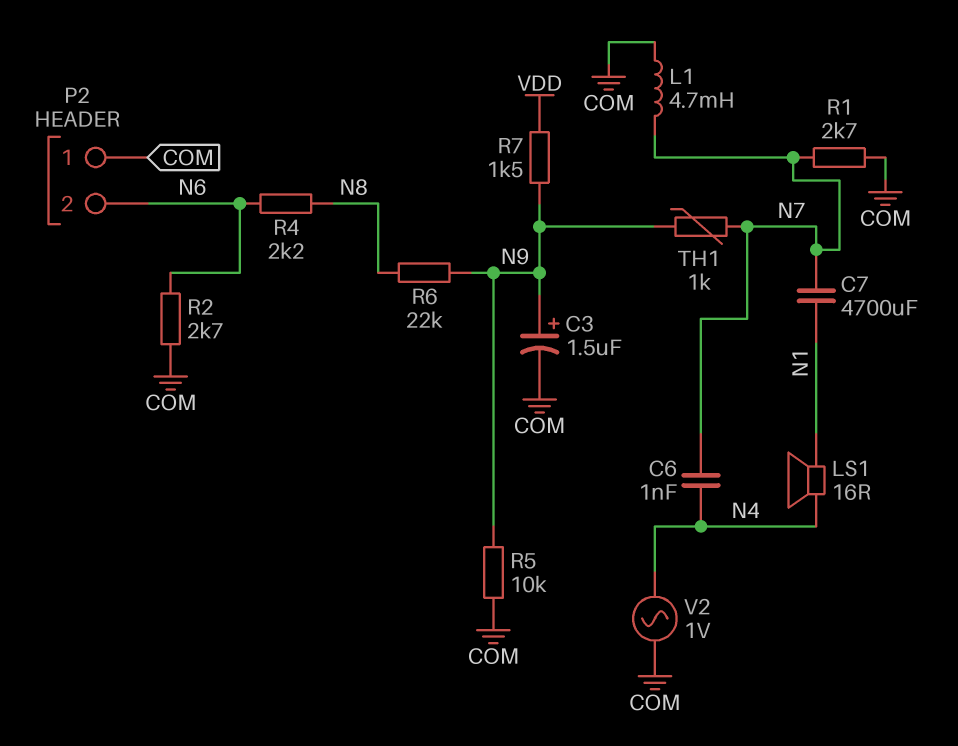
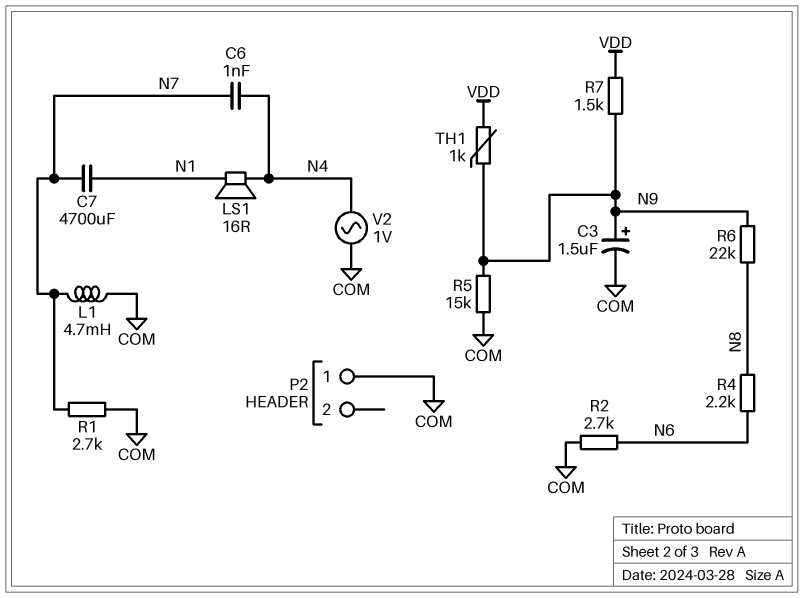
P2 pin 2: N6 -> none
R5: 10k (COM, N9) -> 15k (COM, N9)
TH1: 1k (N7, N9) -> 1k (N9, VDD)

